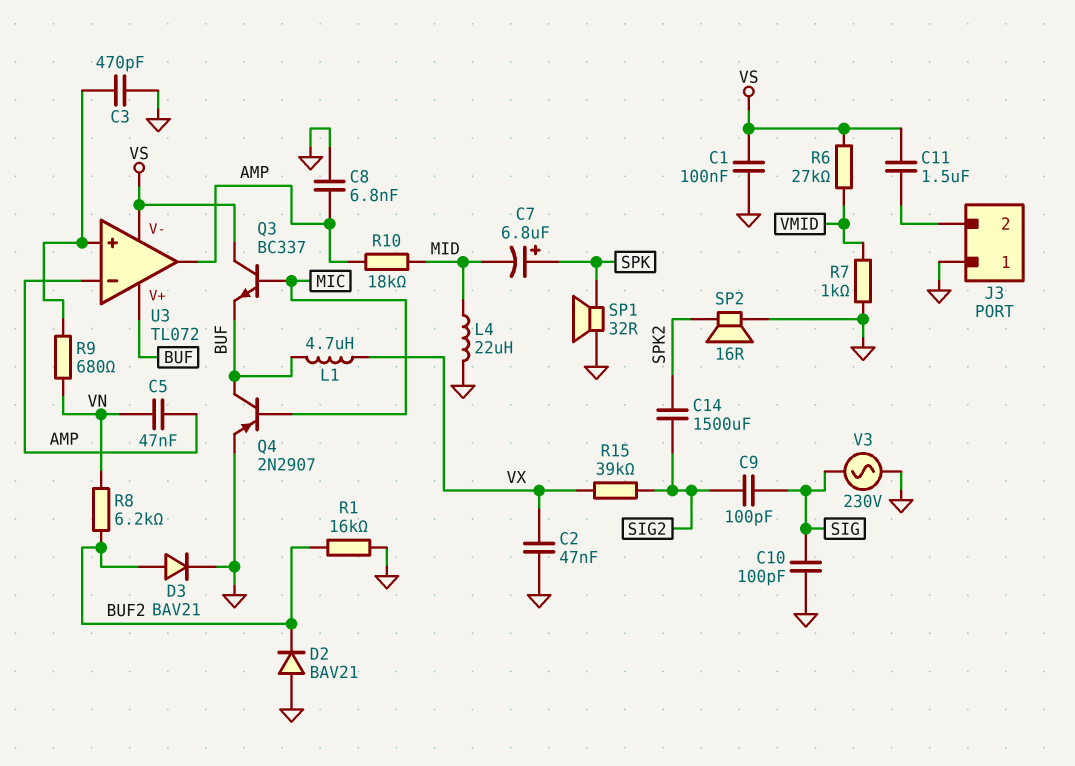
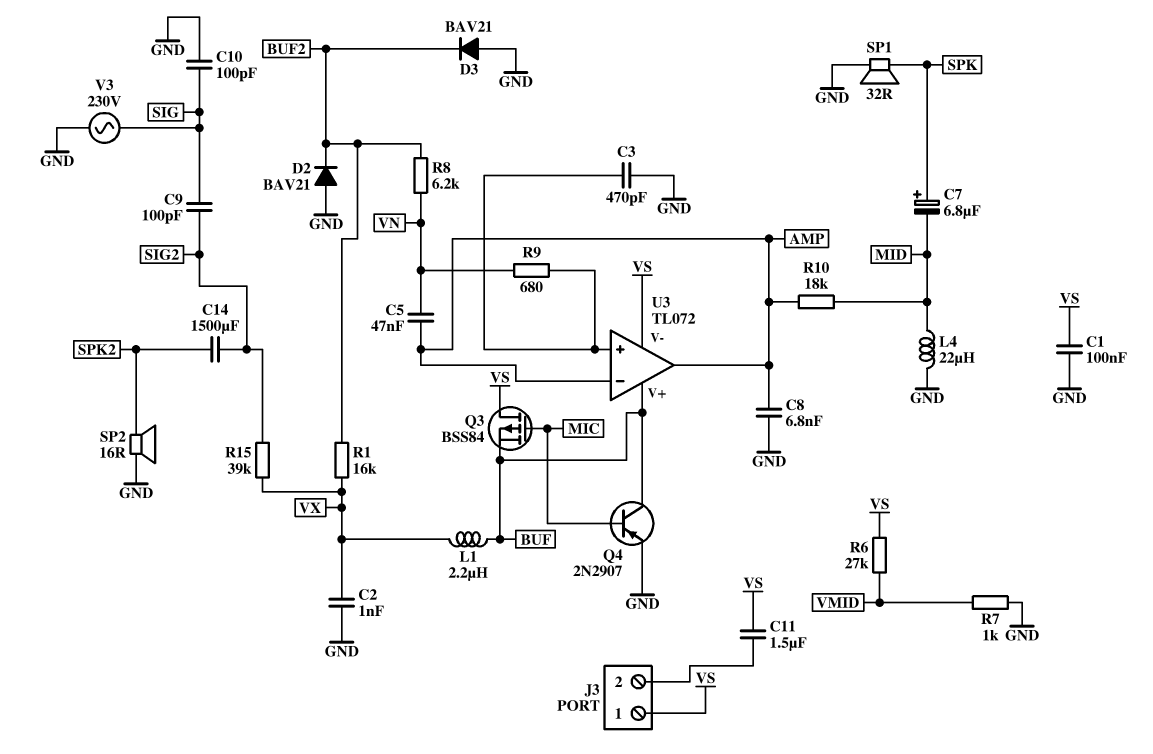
C2: 47nF (GND, VX) -> 1nF (GND, VX)
D3: diode BAV21 (A BUF2, K GND) -> diode BAV21 (A GND, K BUF2)
J3 pin 1: GND -> VS
L1: 4.7uH (BUF, VX) -> 2.2uH (BUF, VX)
Q3: NPN BC337 (B MIC, C VS, E BUF) -> PMOS BSS84 (G MIC, D VS, S BUF)
R1: 16k (BUF2, GND) -> 16k (BUF2, VX)

